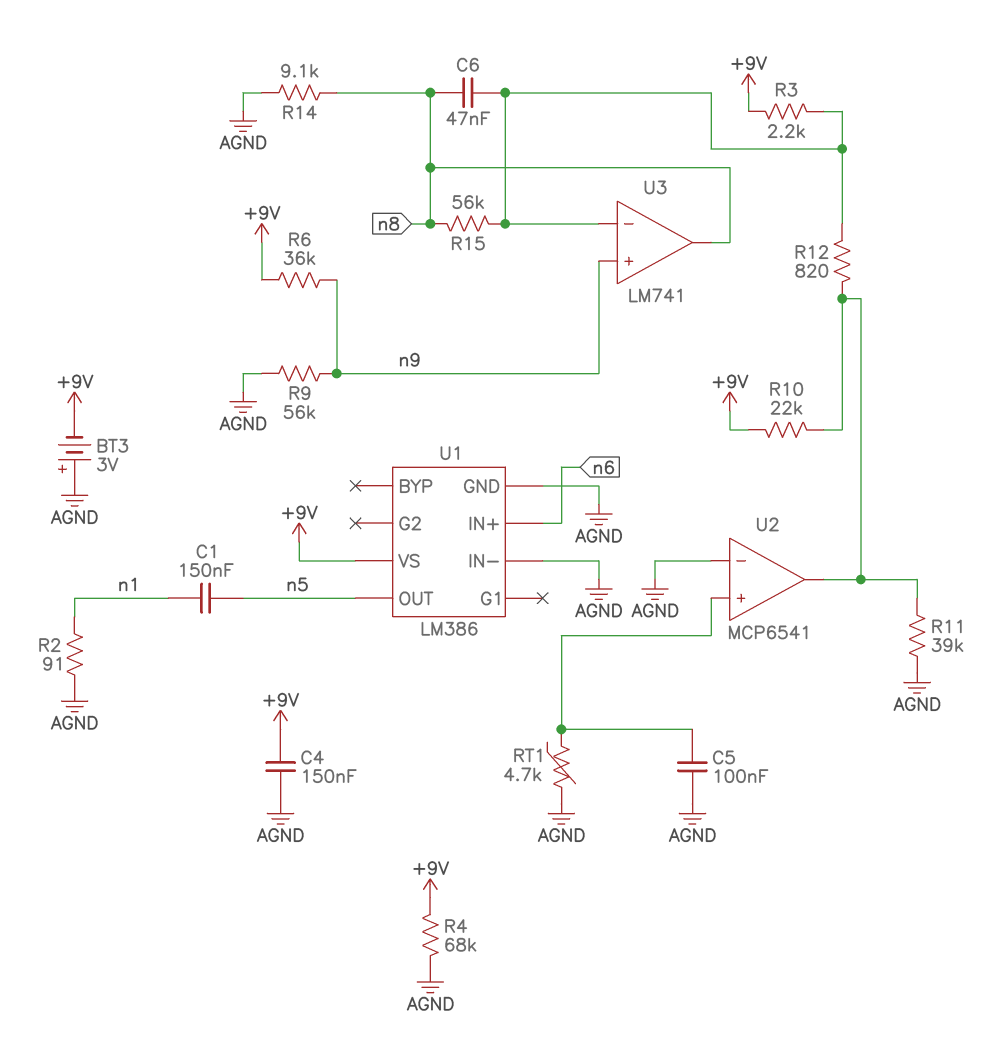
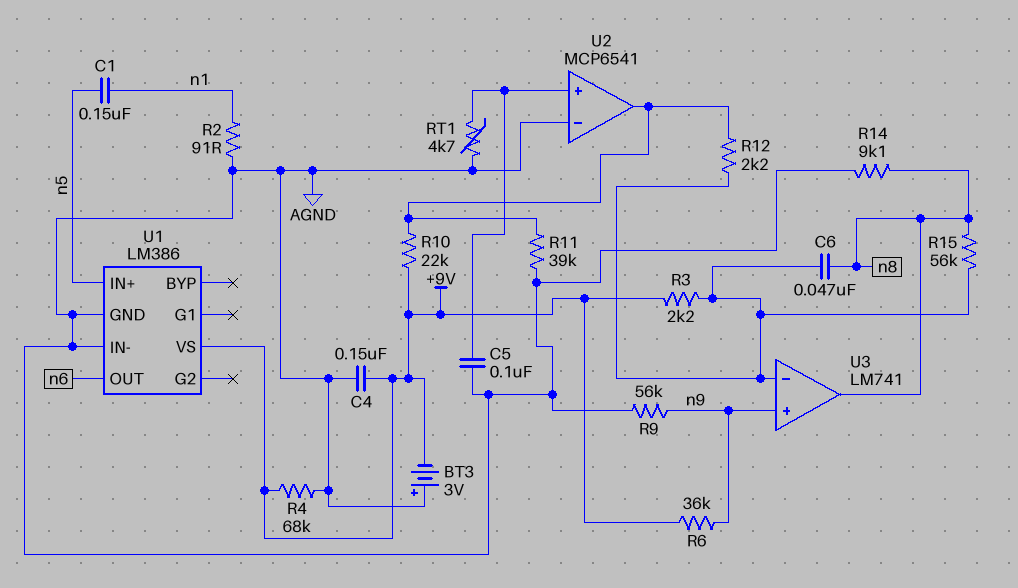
R12: 820 (U2/out, U3/in-) -> 2.2k (U2/out, U3/in-)
U1 pin IN+: n6 -> n5
U1 pin OUT: n5 -> n6

